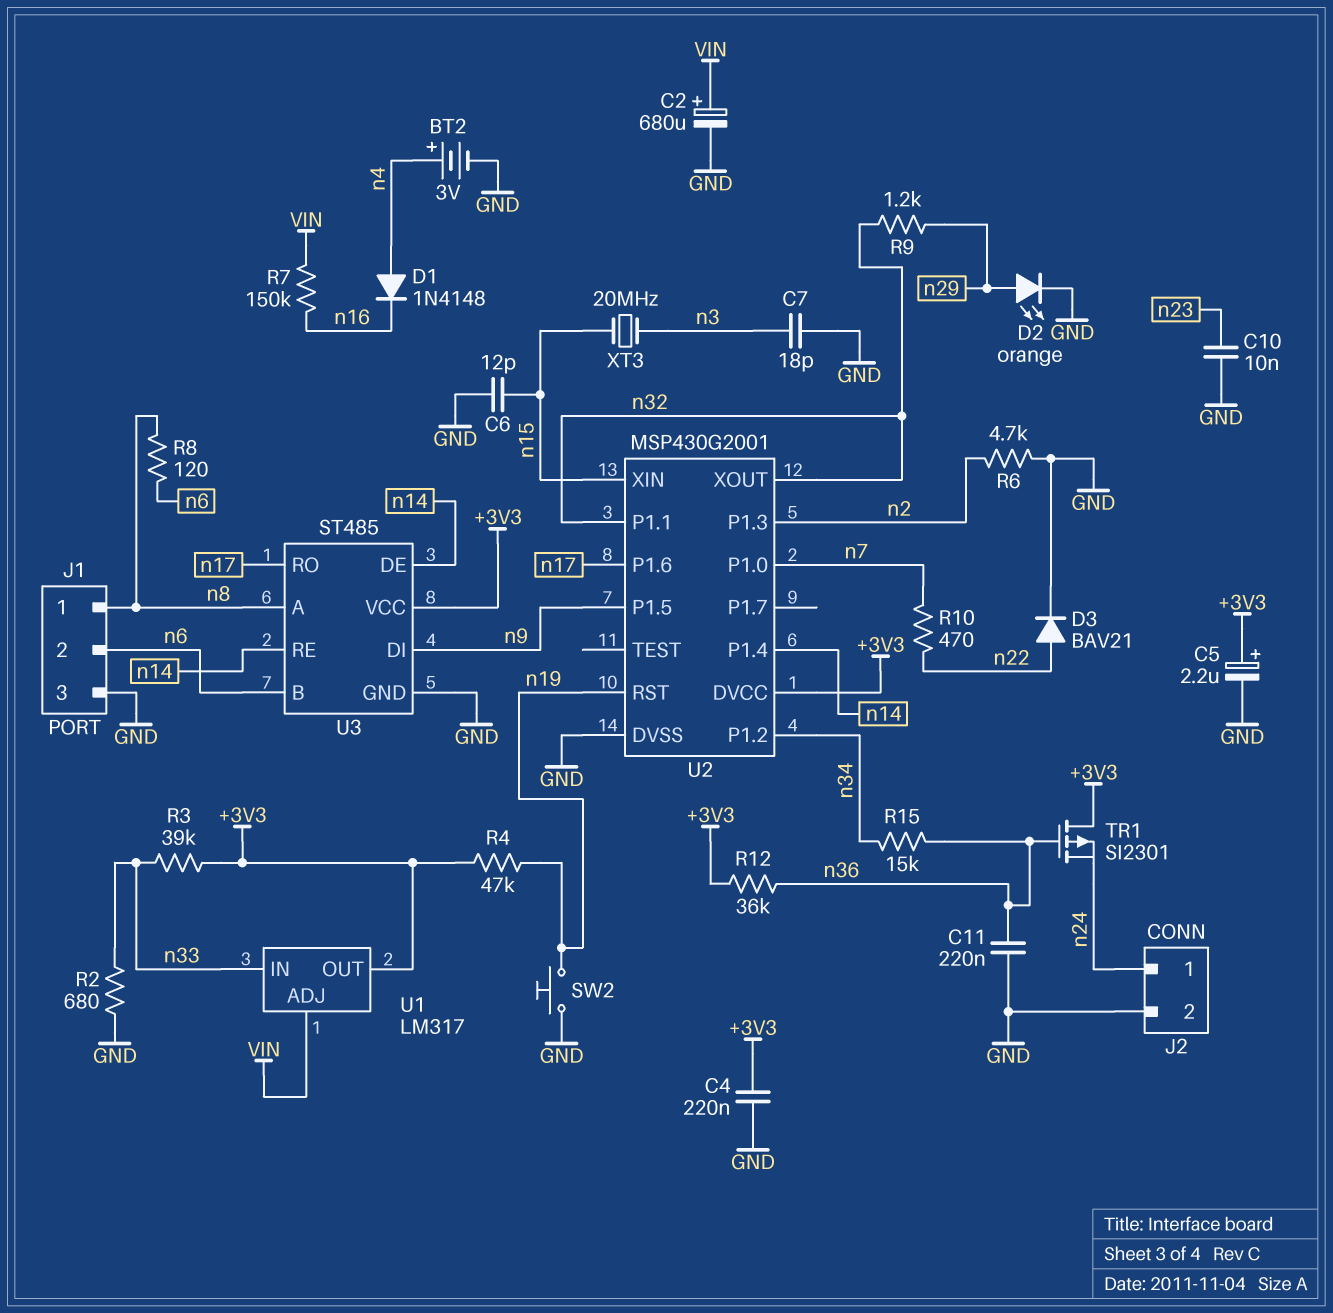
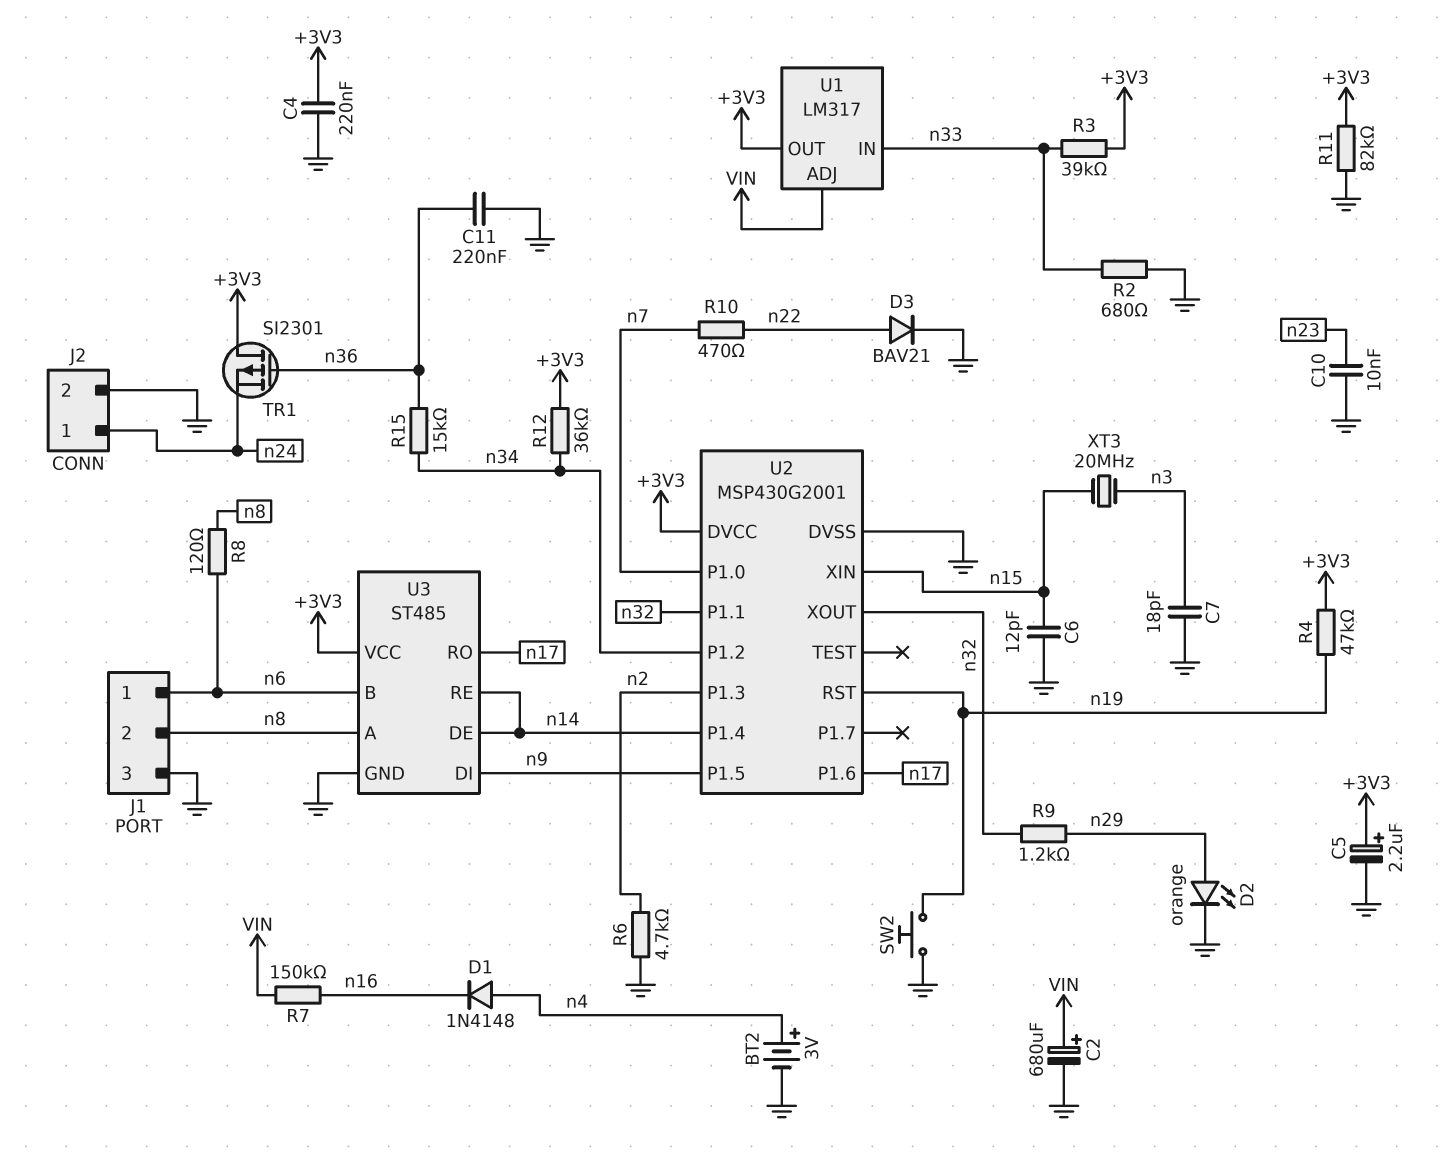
J1 pin 1: n8 -> n6
J1 pin 2: n6 -> n8
R11: none -> 82k (+3V3, GND)
R12: 36k (+3V3, n36) -> 36k (+3V3, n34)

